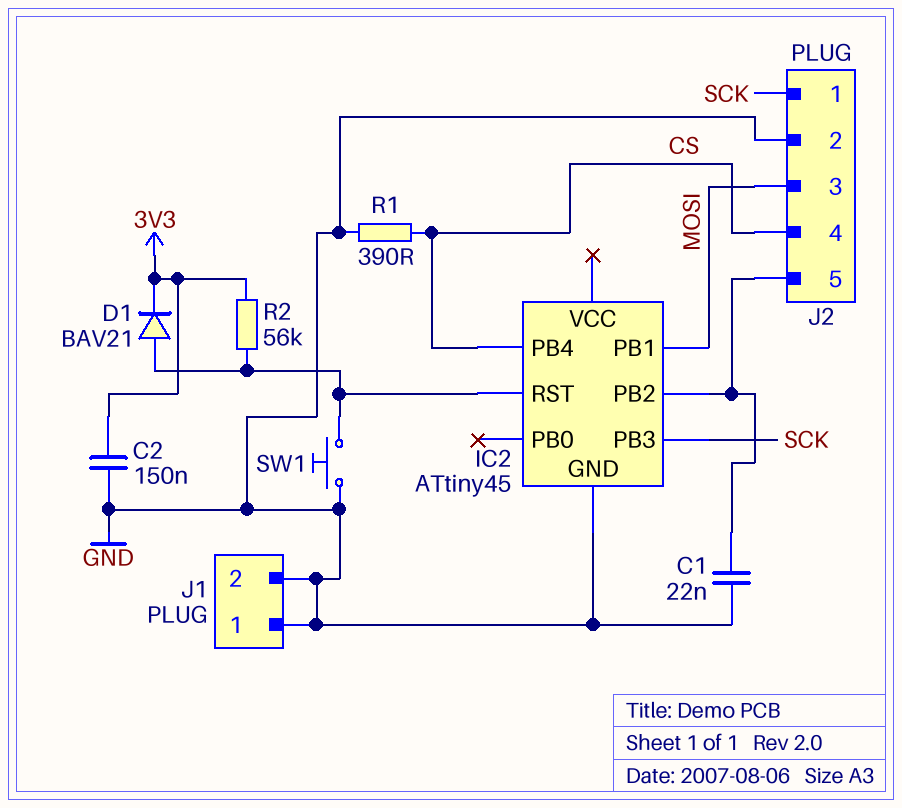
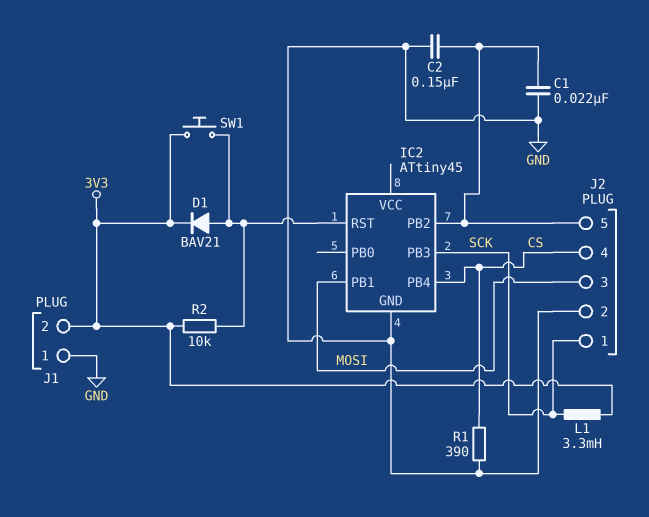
C2: 150nF (3V3, GND) -> 150nF (GND, IC2/PB2)
J1 pin 2: GND -> 3V3
L1: none -> 3.3mH (3V3, SCK)
R2: 56k (3V3, IC2/RST) -> 10k (3V3, IC2/RST)
SW1: button (GND, IC2/RST) -> button (3V3, IC2/RST)

